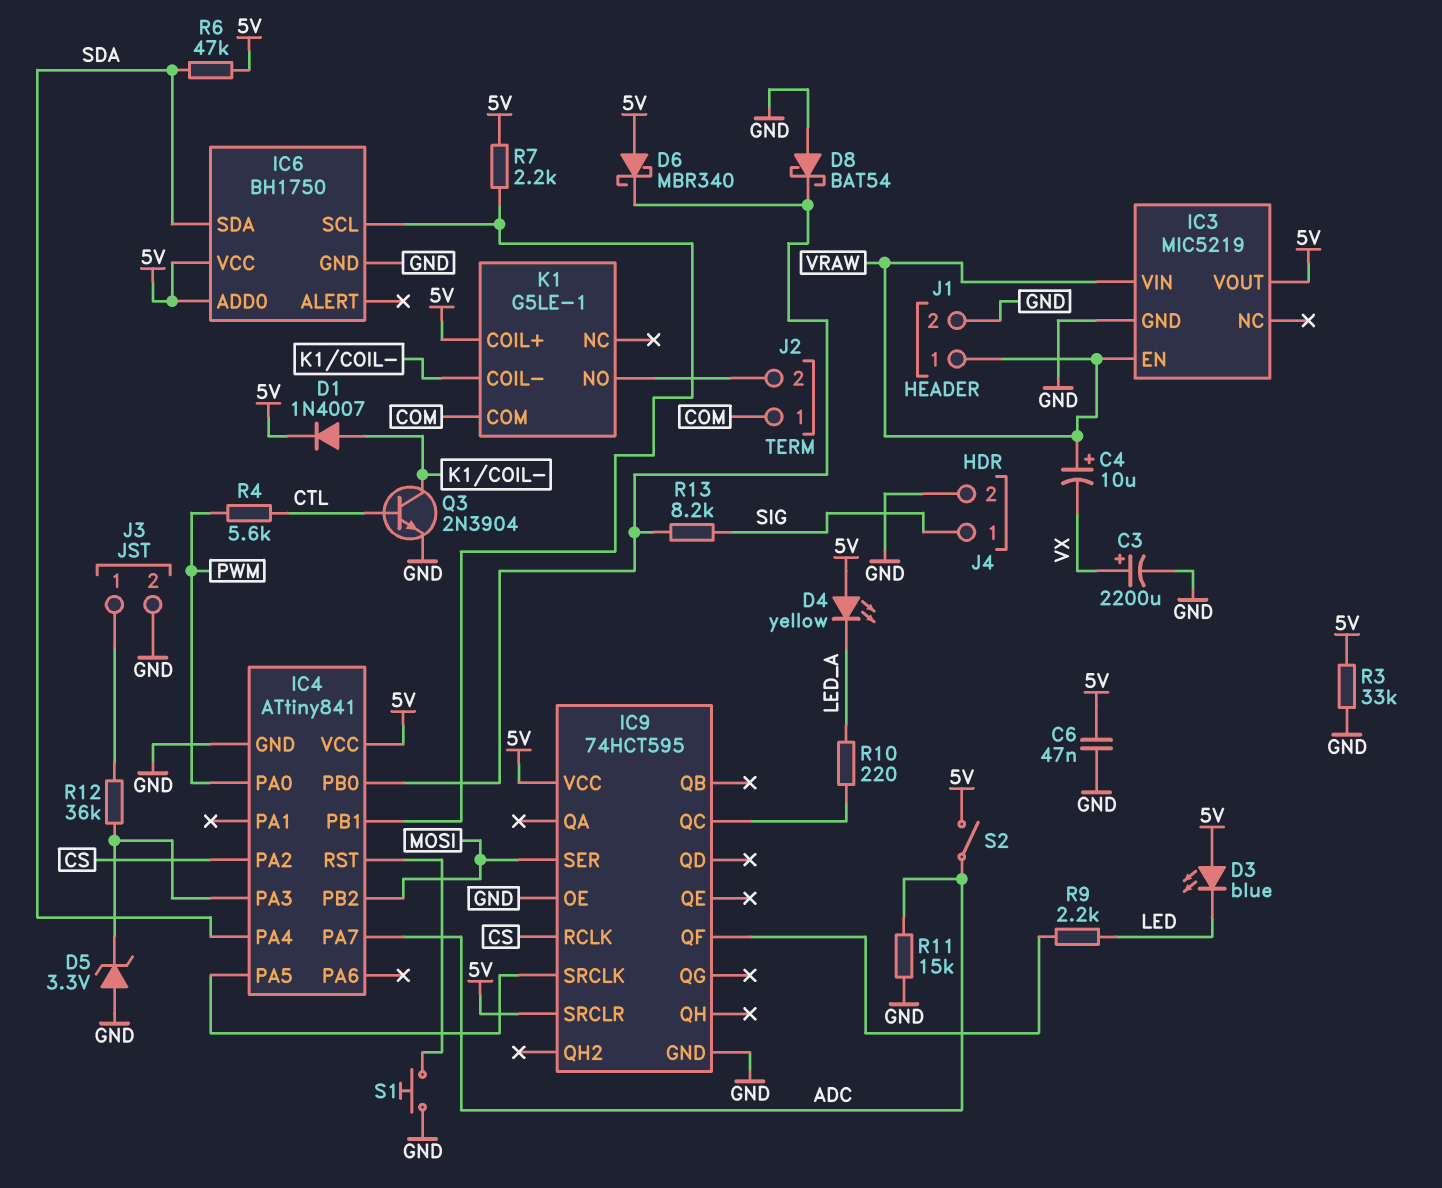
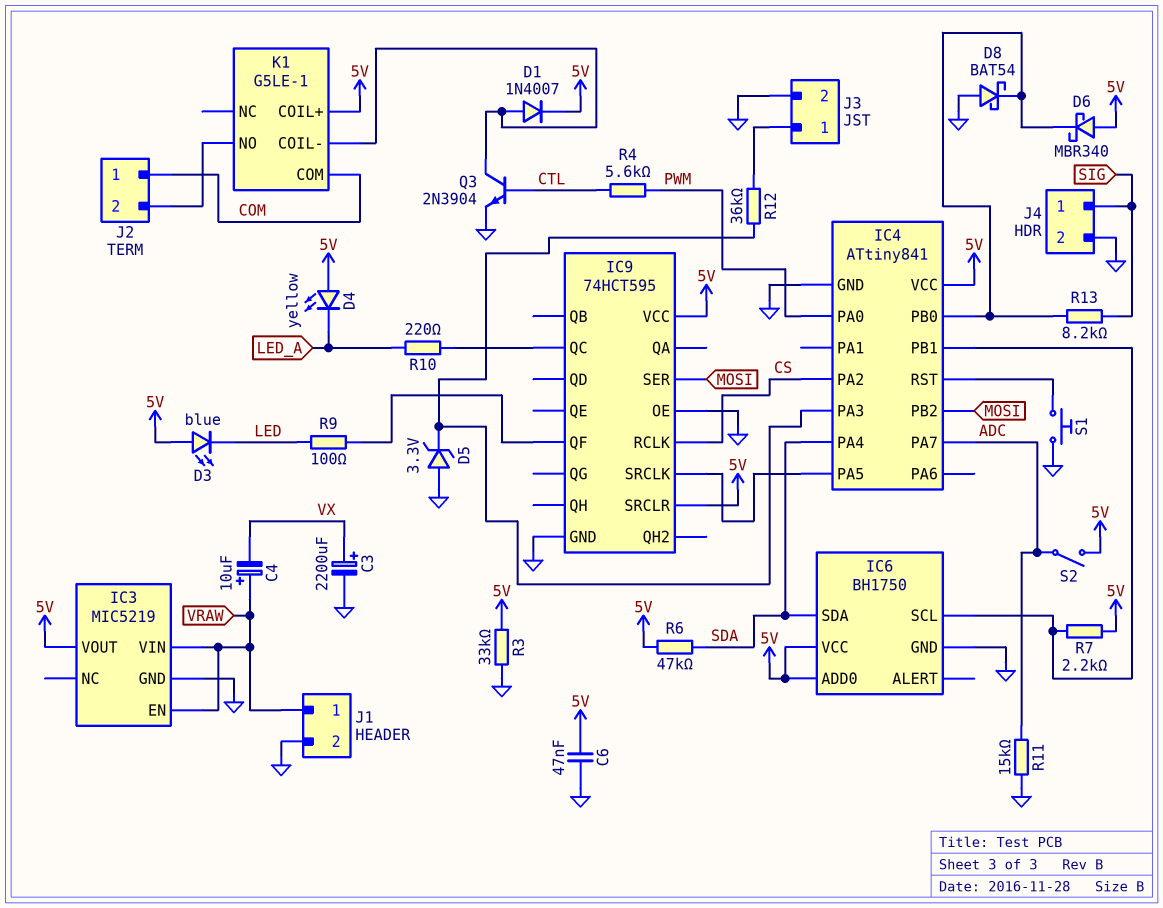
R9: 2.2k (IC9/QF, LED) -> 100 (IC9/QF, LED)

